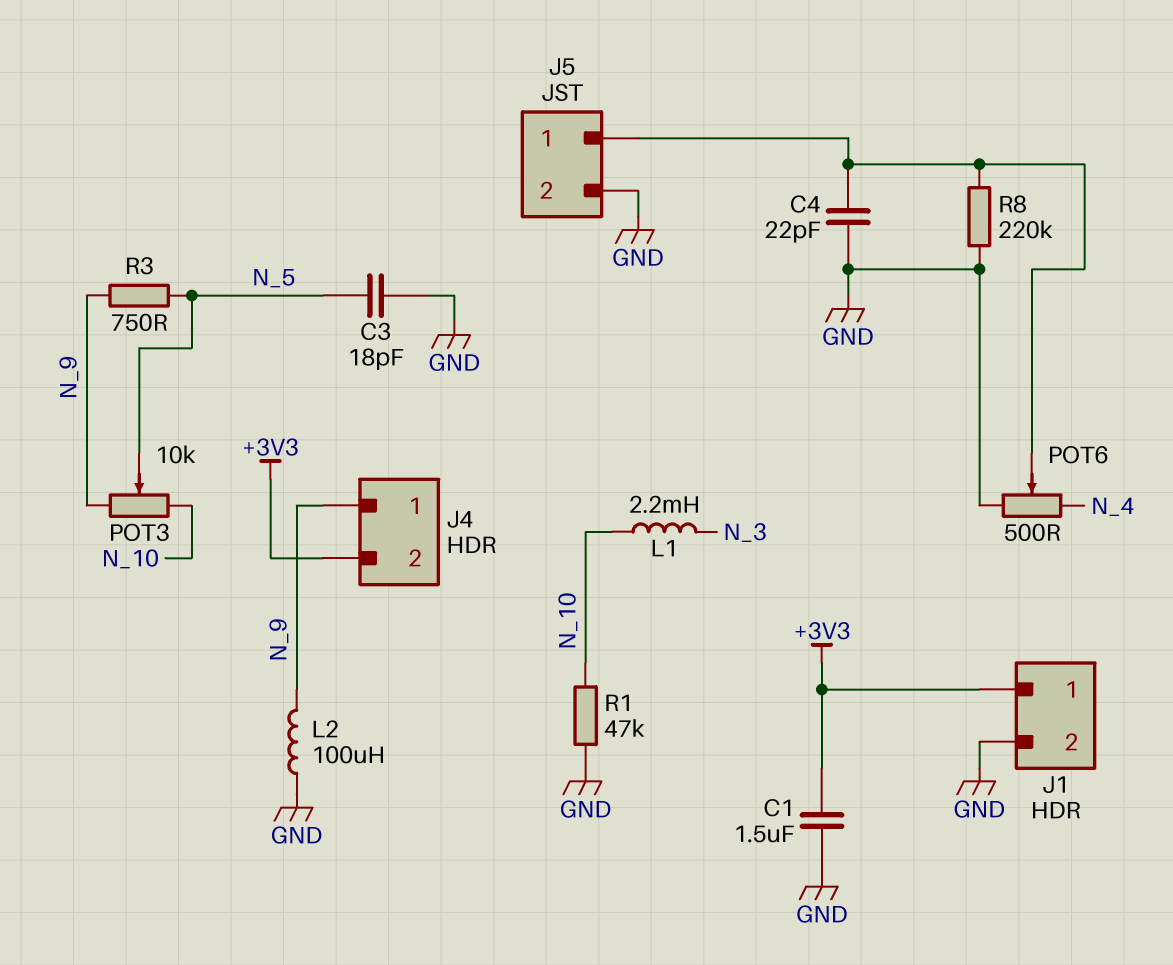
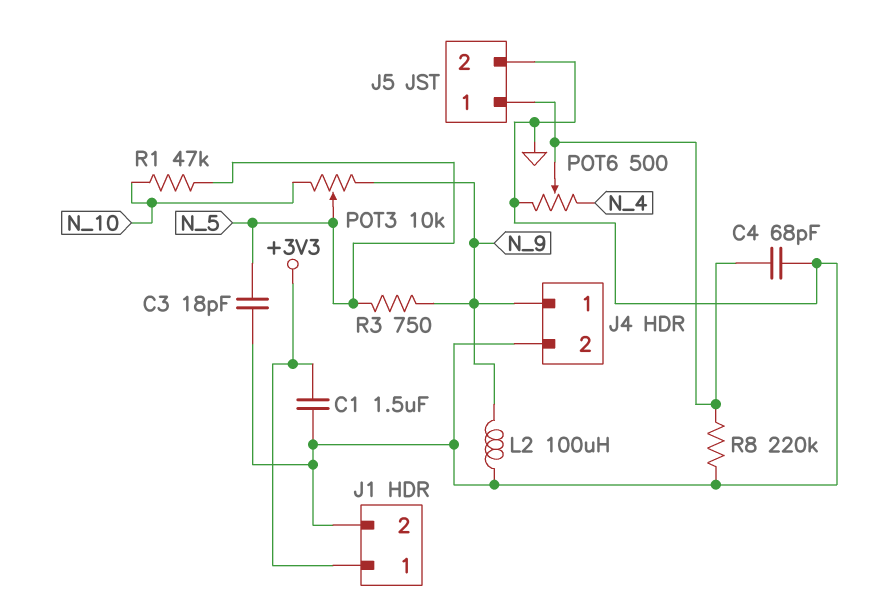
C4: 22pF (GND, J5/1) -> 68pF (GND, J5/1)
J4 pin 2: +3V3 -> GND
L1: 2.2mH (N_3, N_10) -> none
R1: 47k (GND, N_10) -> 47k (N_5, N_10)

